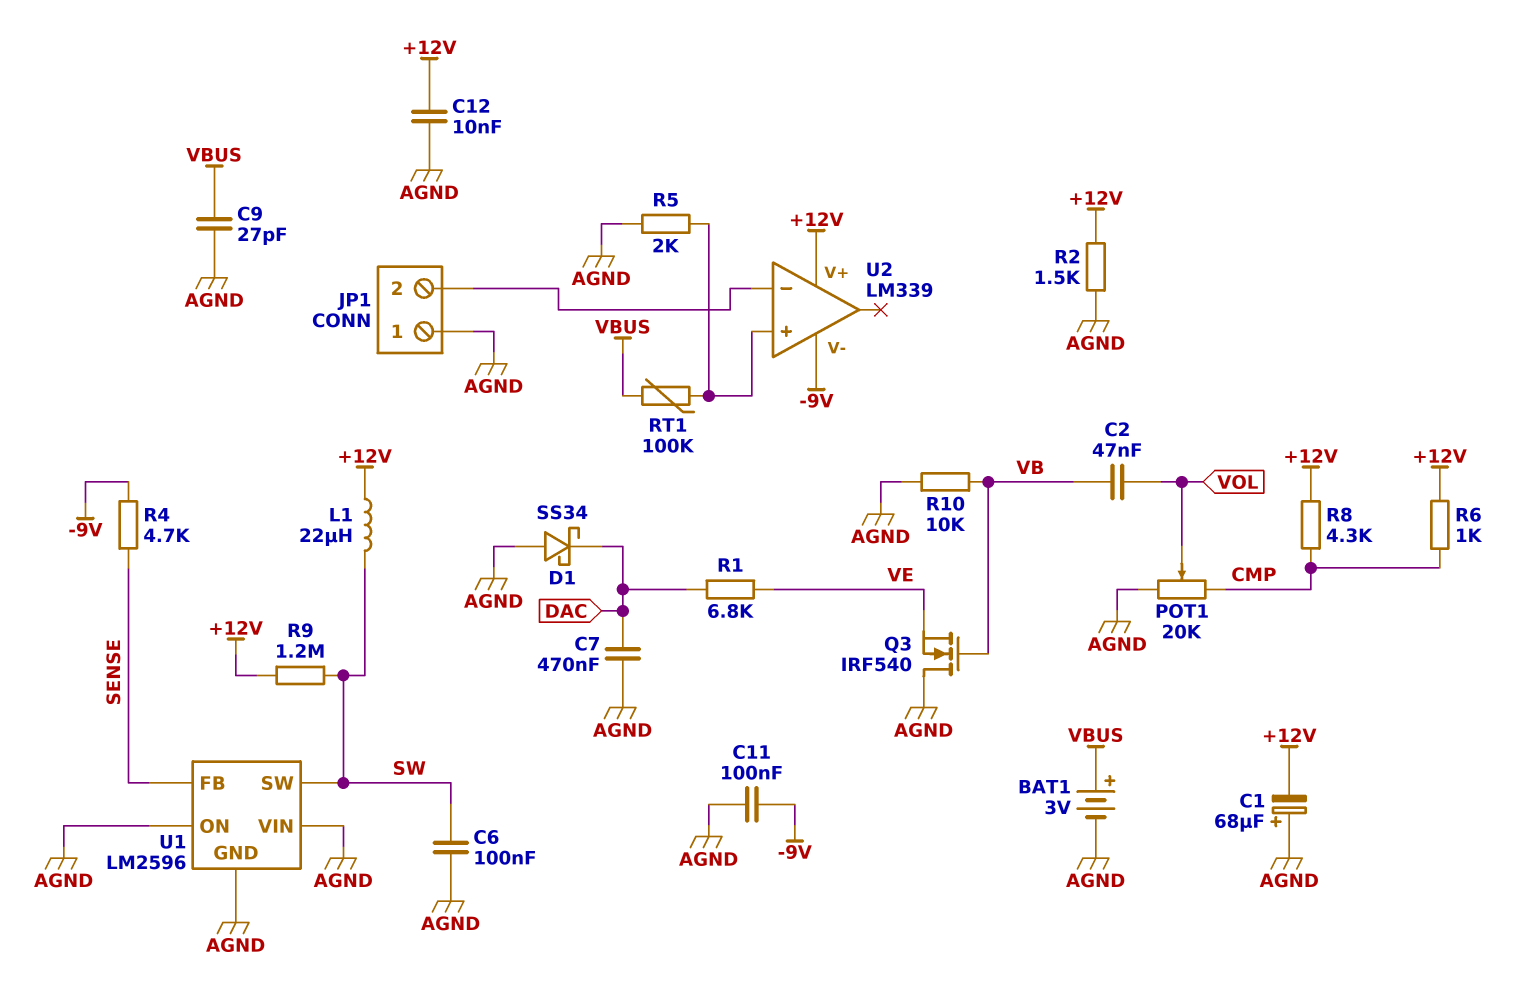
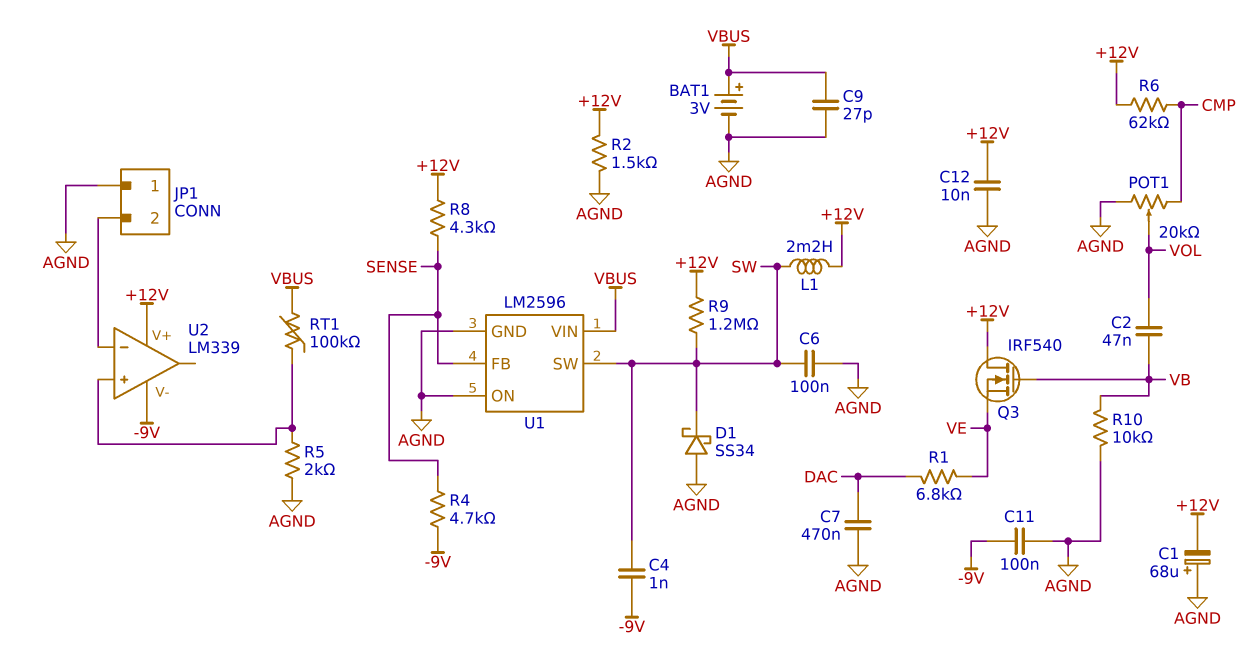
C4: none -> 1nF (-9V, SW)
D1: schottky SS34 (A AGND, K DAC) -> schottky SS34 (A AGND, K SW)
L1: 22uH (+12V, SW) -> 2.2mH (+12V, SW)
Q3: NMOS IRF540 (G VB, D AGND, S VE) -> NMOS IRF540 (G VB, D +12V, S VE)
R6: 1k (+12V, CMP) -> 62k (+12V, CMP)
R8: 4.3k (+12V, CMP) -> 4.3k (+12V, SENSE)
U1 pin VIN: AGND -> VBUS

